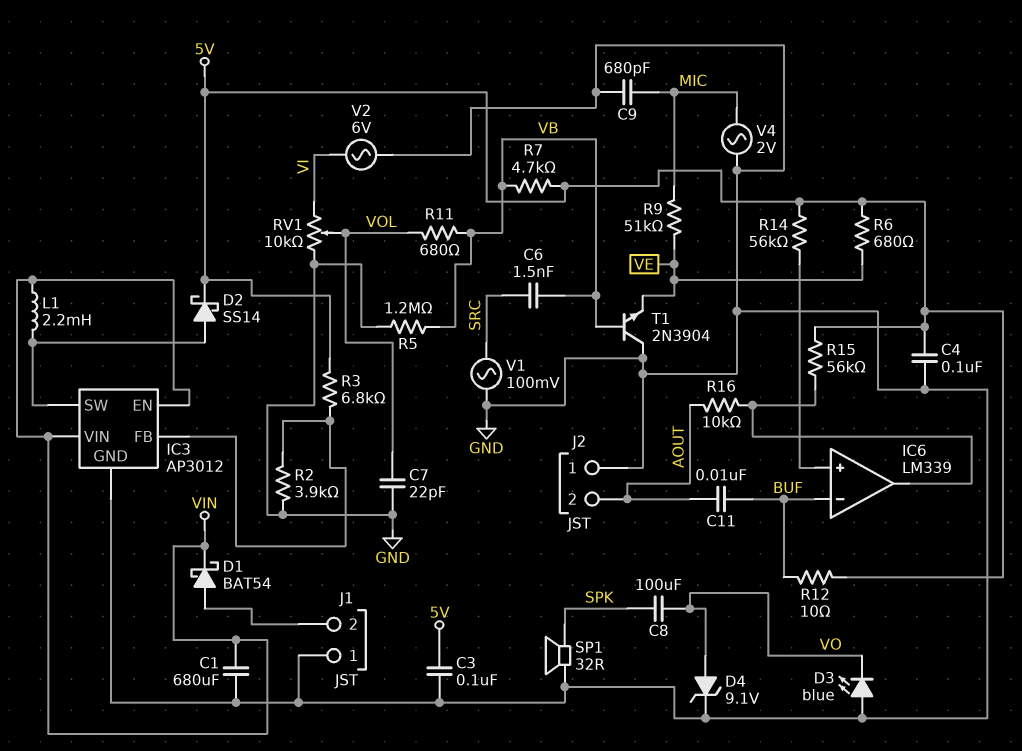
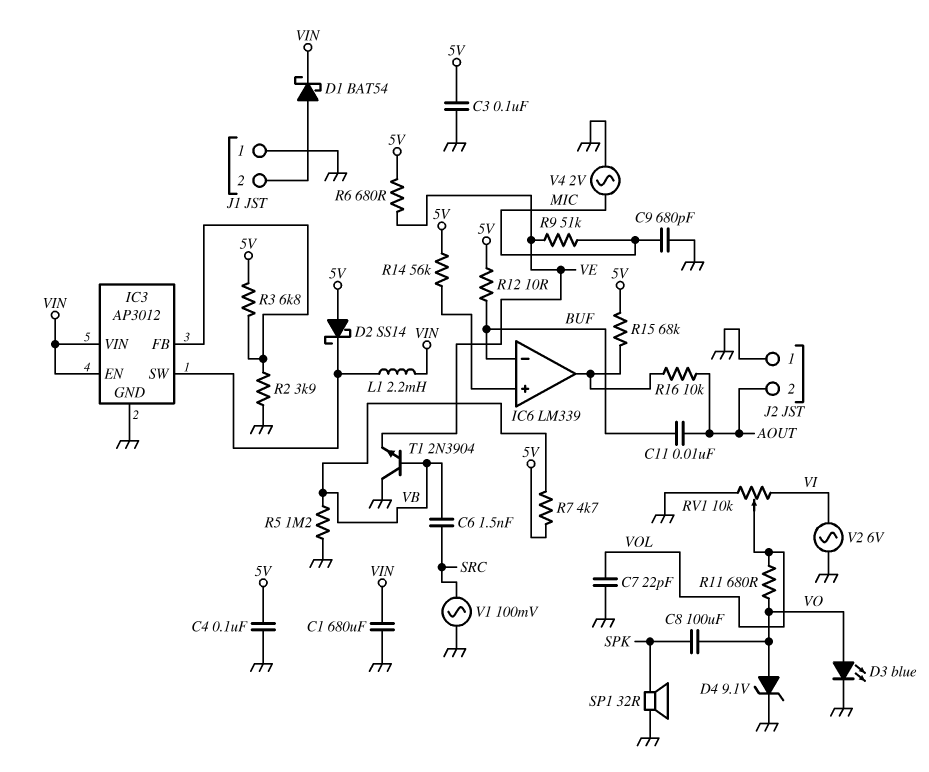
D2: schottky SS14 (A IC3/SW, K 5V) -> schottky SS14 (A 5V, K IC3/SW)
D3: LED blue (A GND, K VO) -> LED blue (A VO, K GND)
R11: 680 (VB, VOL) -> 680 (VO, VOL)
R15: 56k (5V, IC6/out) -> 68k (5V, IC6/out)

